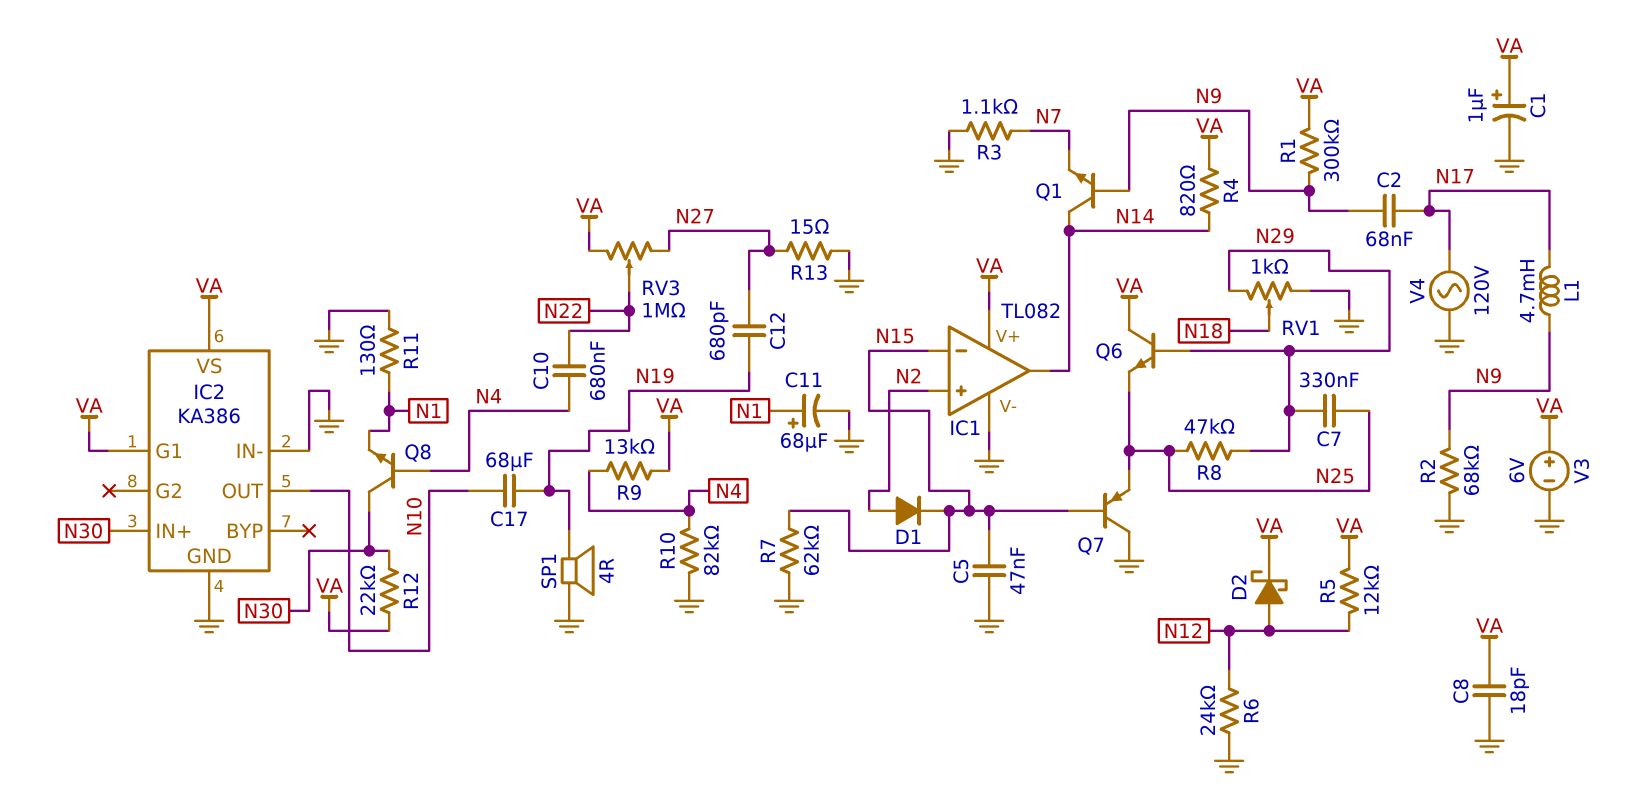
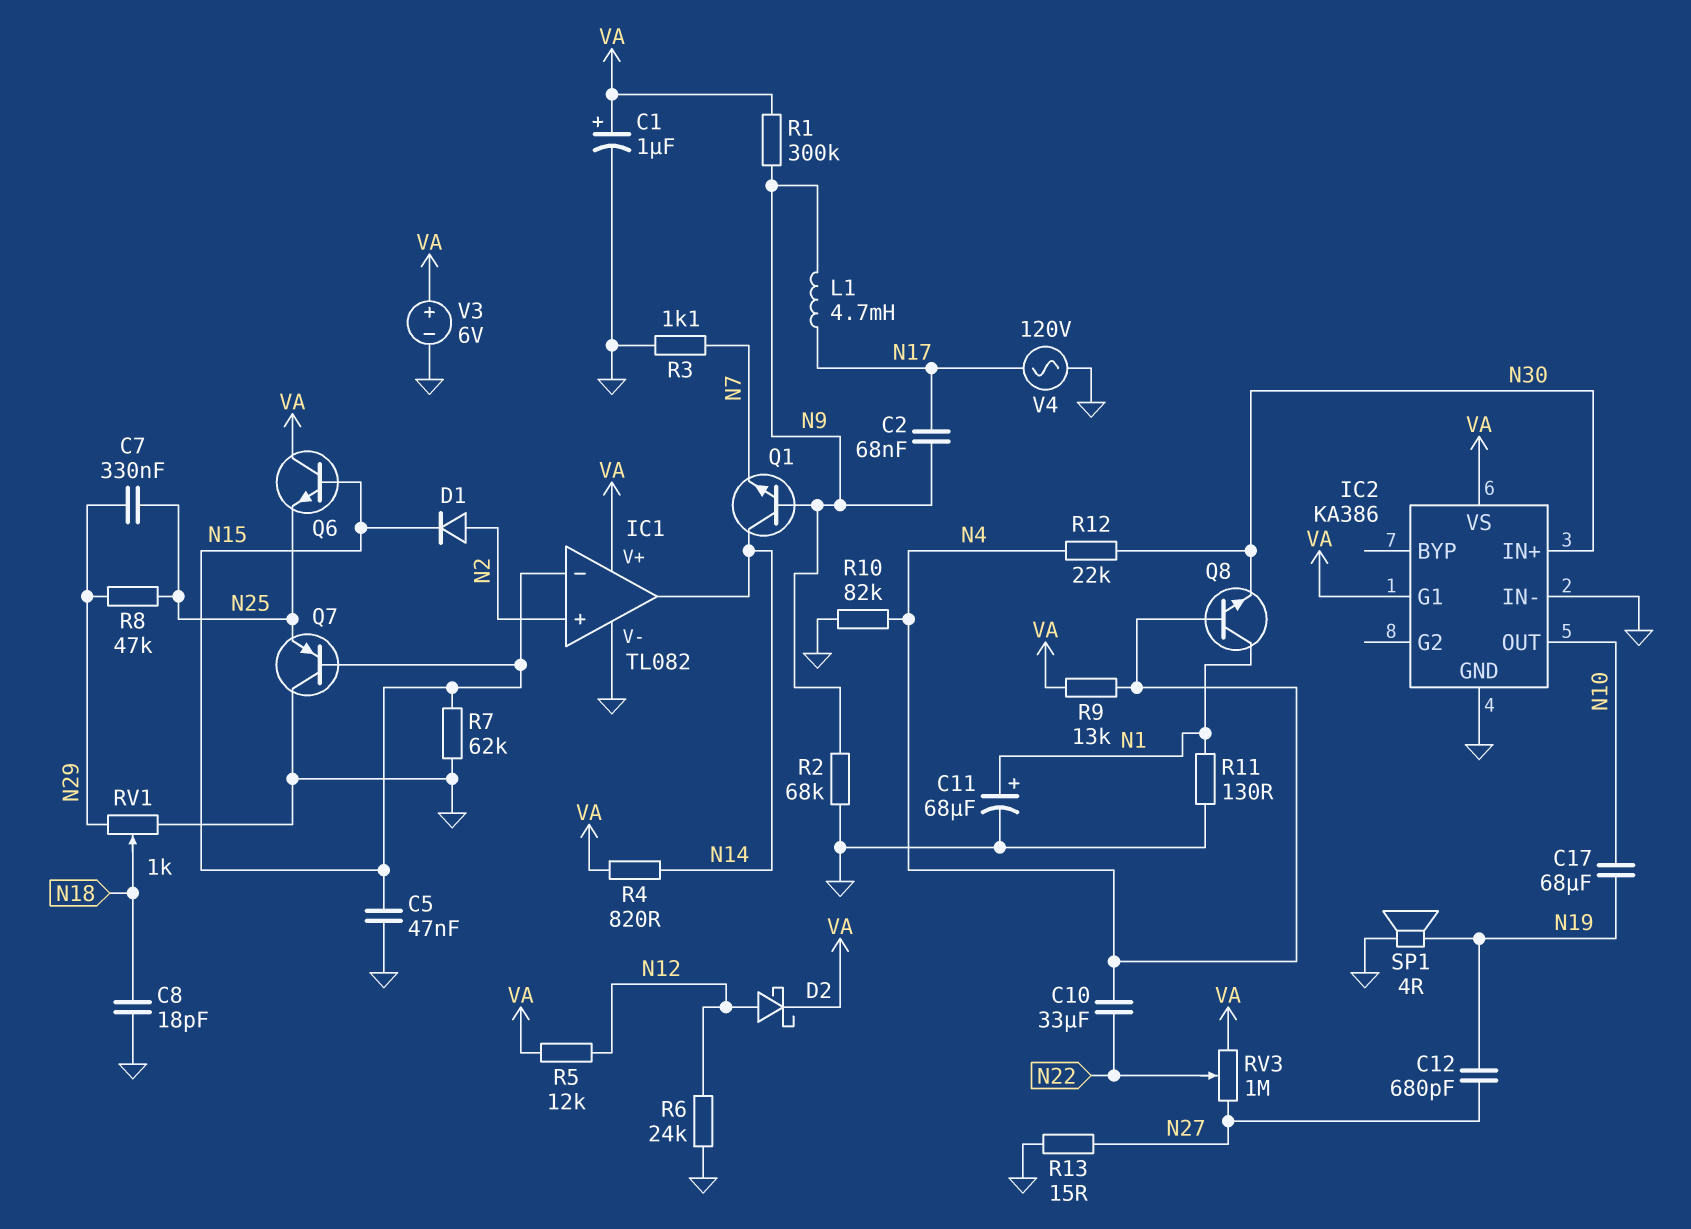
C8: 18pF (GND, VA) -> 18pF (GND, N18)
C10: 680nF (N4, N22) -> 33uF (N4, N22)
Q6: NPN (B N29, C VA, E N25) -> NPN (B N15, C VA, E N25)
Q8: NPN (B N4, C N30, E N1) -> NPN (B N4, C N1, E N30)
R12: 22k (N30, VA) -> 22k (N4, N30)

